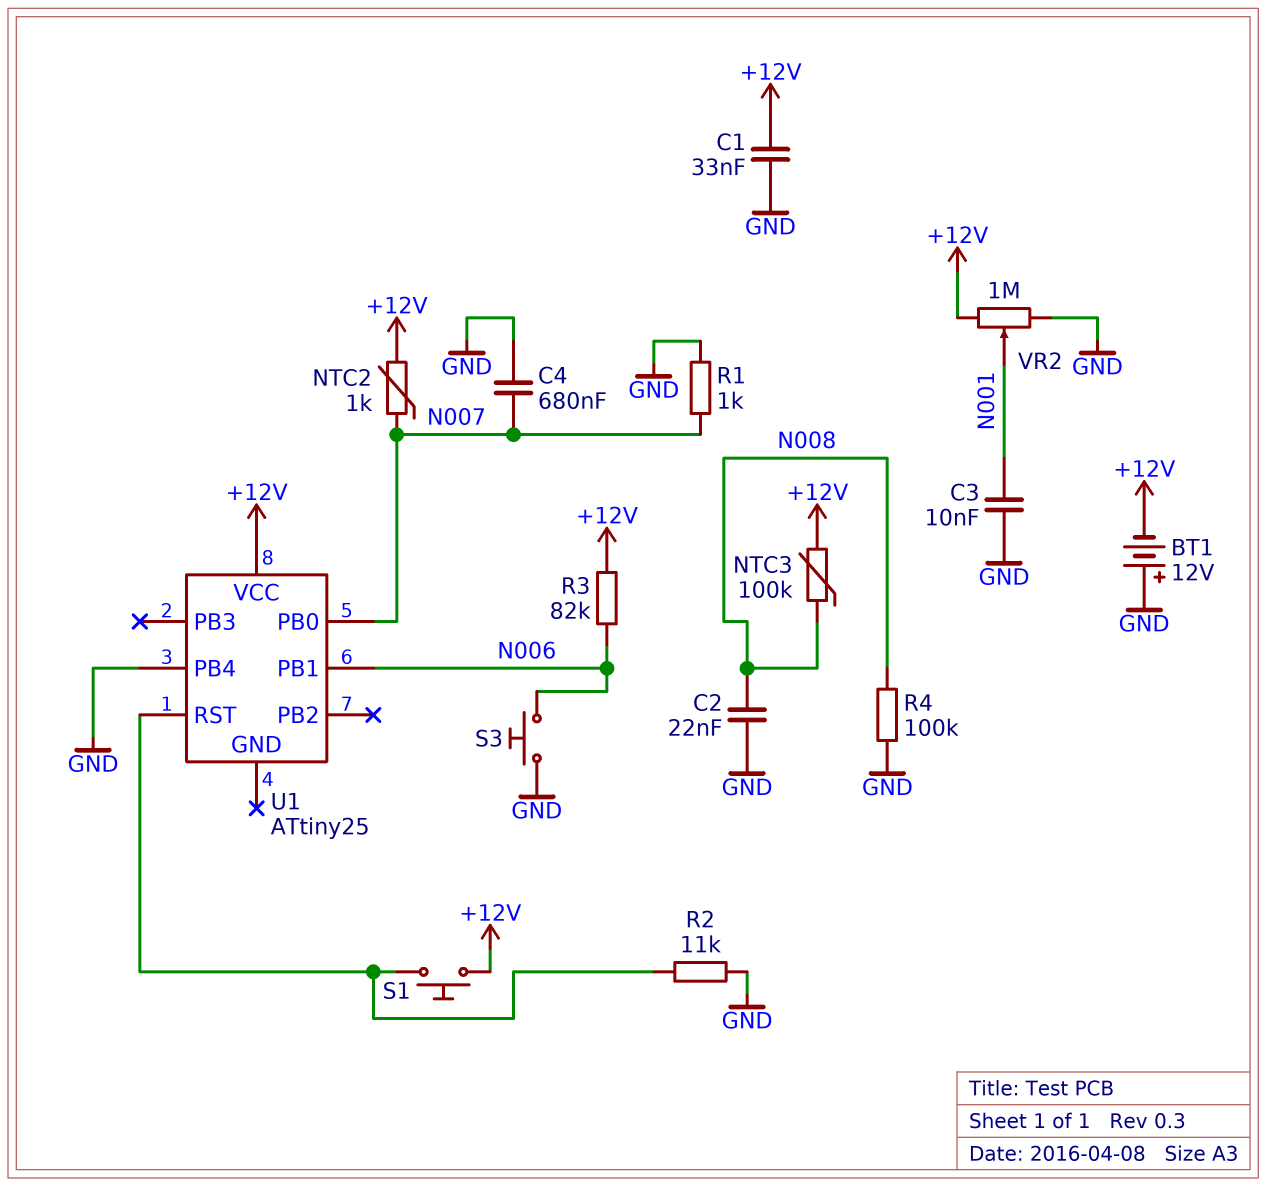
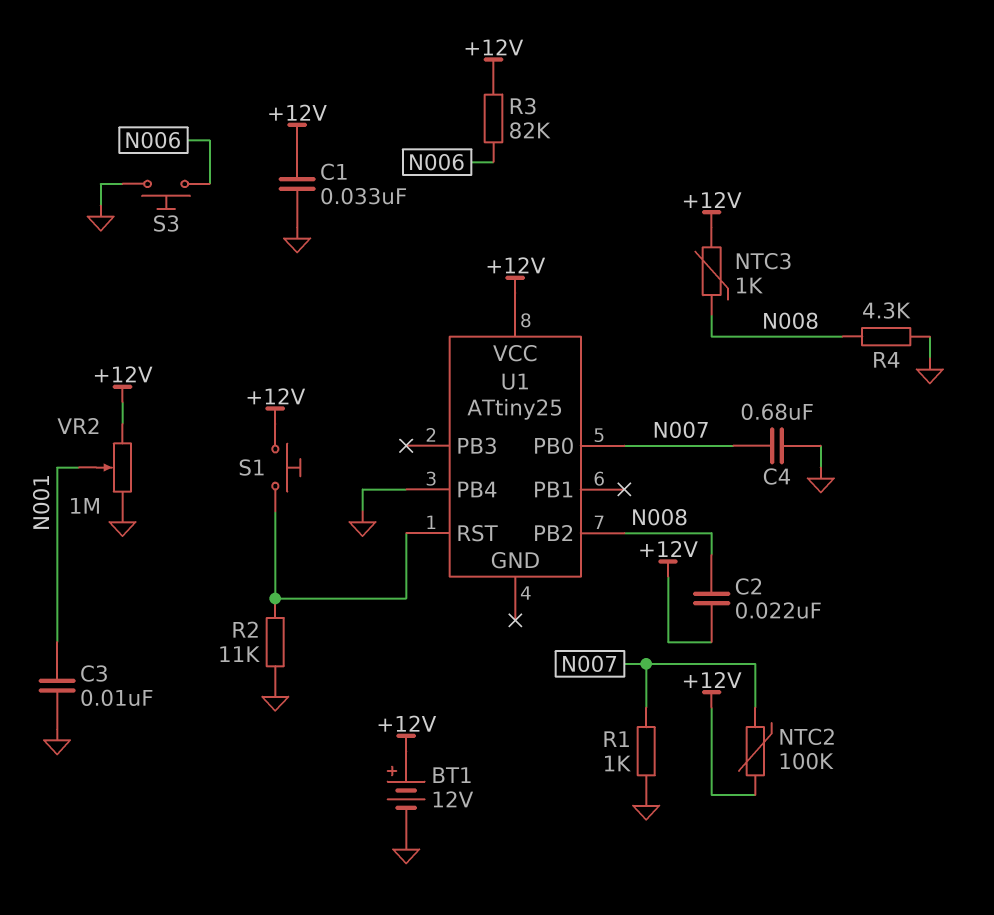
BT1: 12V (plus GND, minus +12V) -> 12V (plus +12V, minus GND)
C2: 22nF (GND, N008) -> 22nF (+12V, N008)
NTC2: 1k (+12V, N007) -> 100k (+12V, N007)
NTC3: 100k (+12V, N008) -> 1k (+12V, N008)
R4: 100k (GND, N008) -> 4.3k (GND, N008)
U1 pin PB1: N006 -> none
U1 pin PB2: none -> N008

